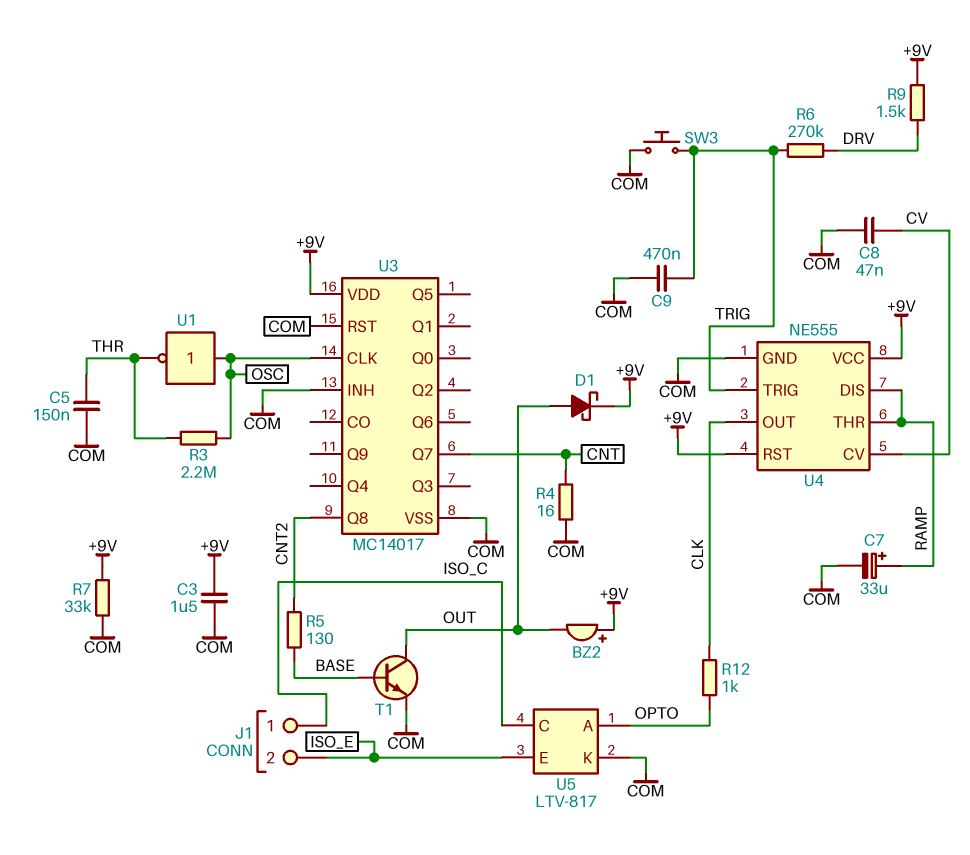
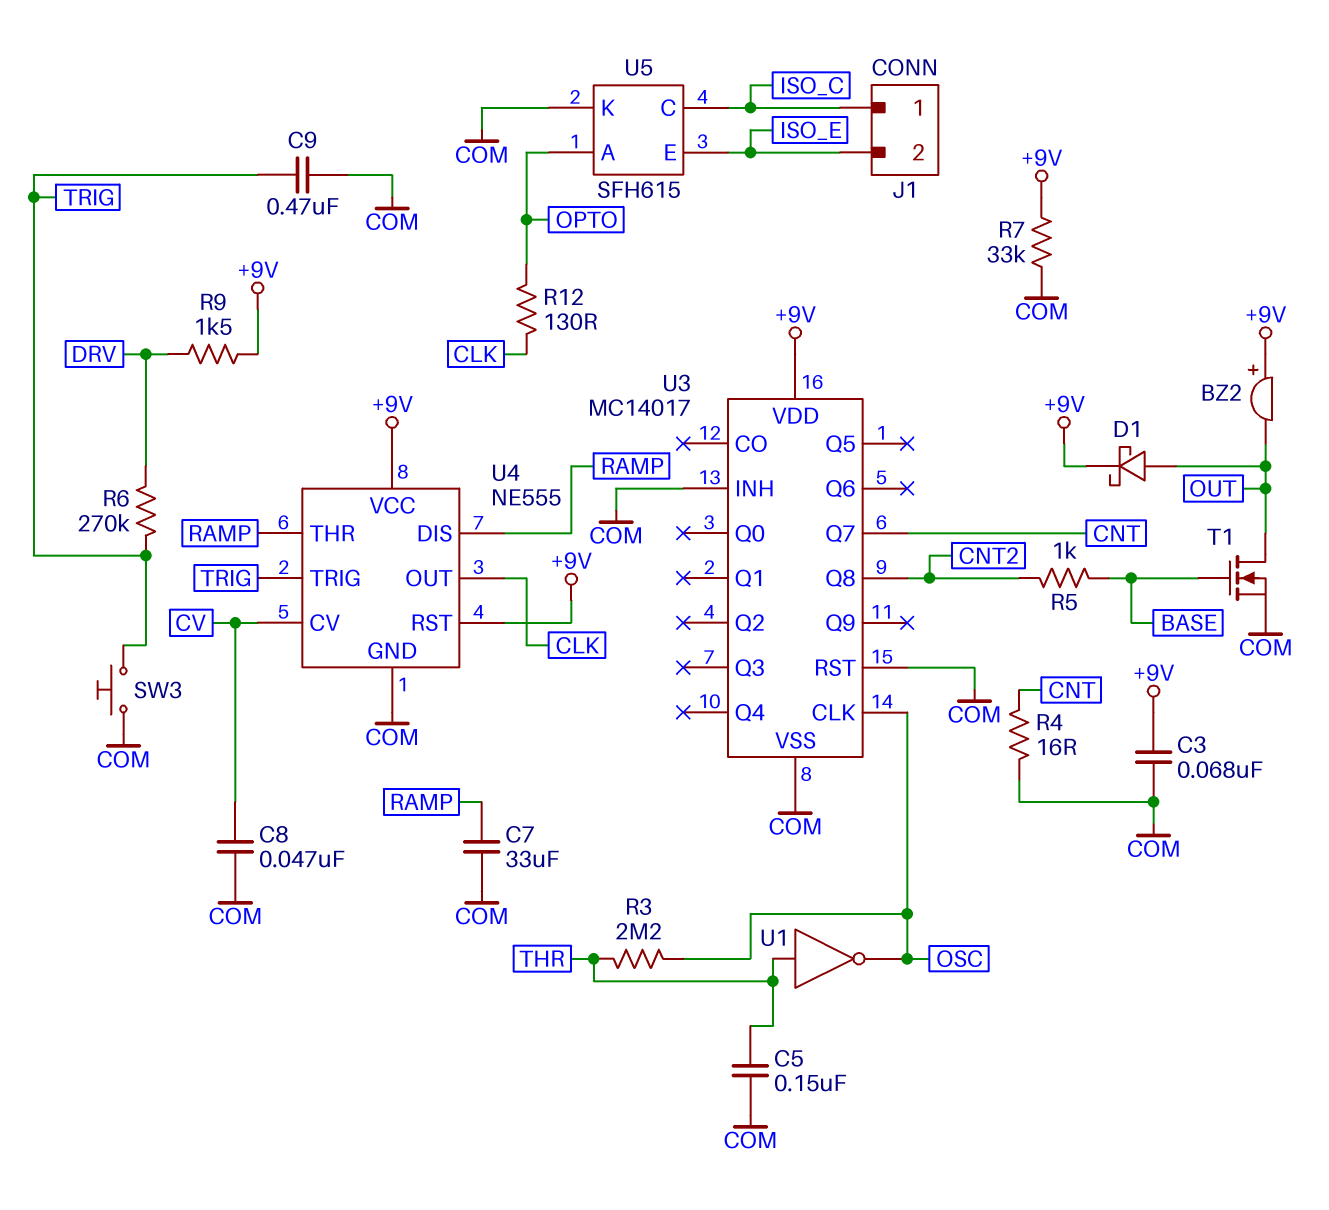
C3: 1.5uF (+9V, COM) -> 68nF (+9V, COM)
C7: 33uF (plus RAMP, minus COM) -> 33uF (COM, RAMP)
R5: 130 (BASE, CNT2) -> 1k (BASE, CNT2)
R12: 1k (CLK, OPTO) -> 130 (CLK, OPTO)
T1: NPN (B BASE, C OUT, E COM) -> NMOS (G BASE, D OUT, S COM)
U1: NOT (in OSC, out THR) -> NOT (in THR, out OSC)
U5: LTV-817 -> SFH615

